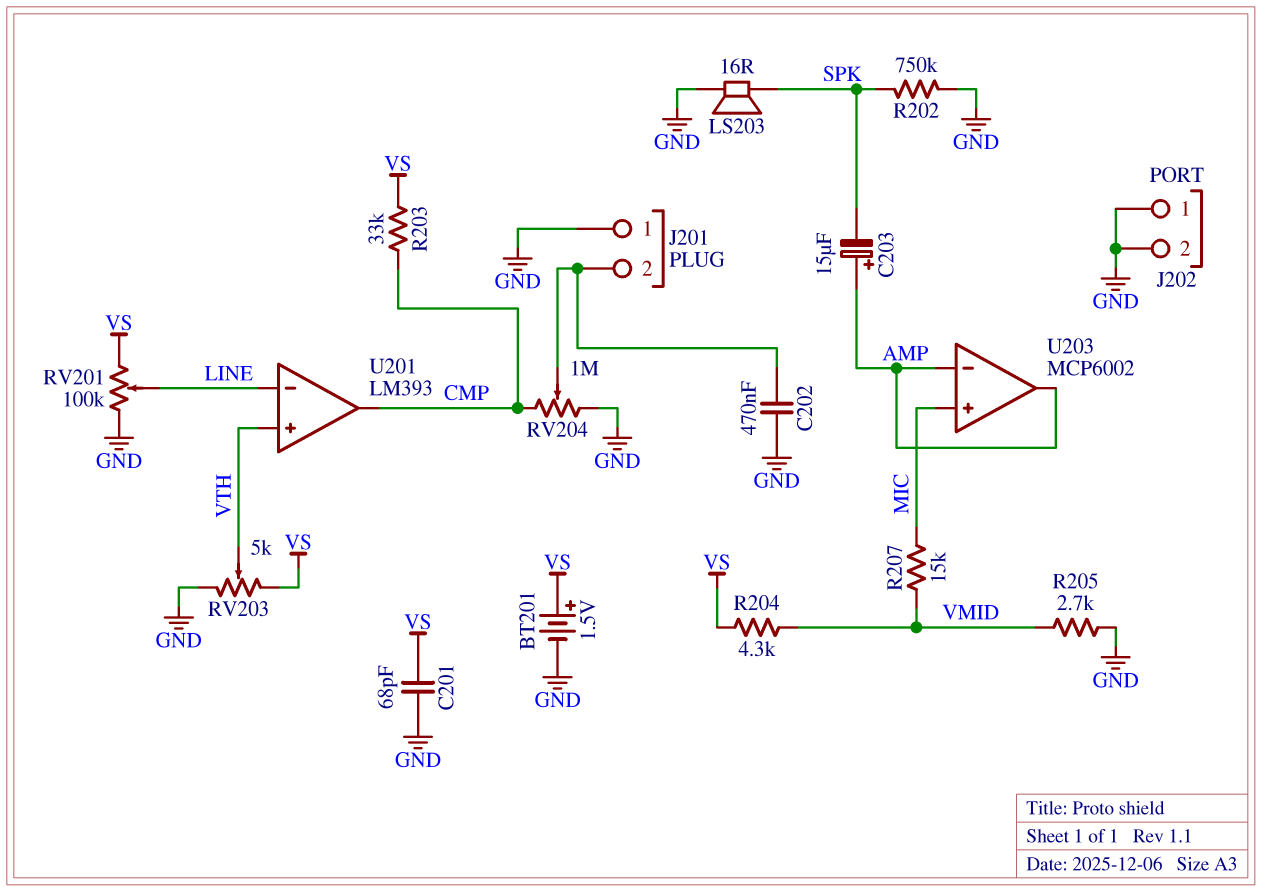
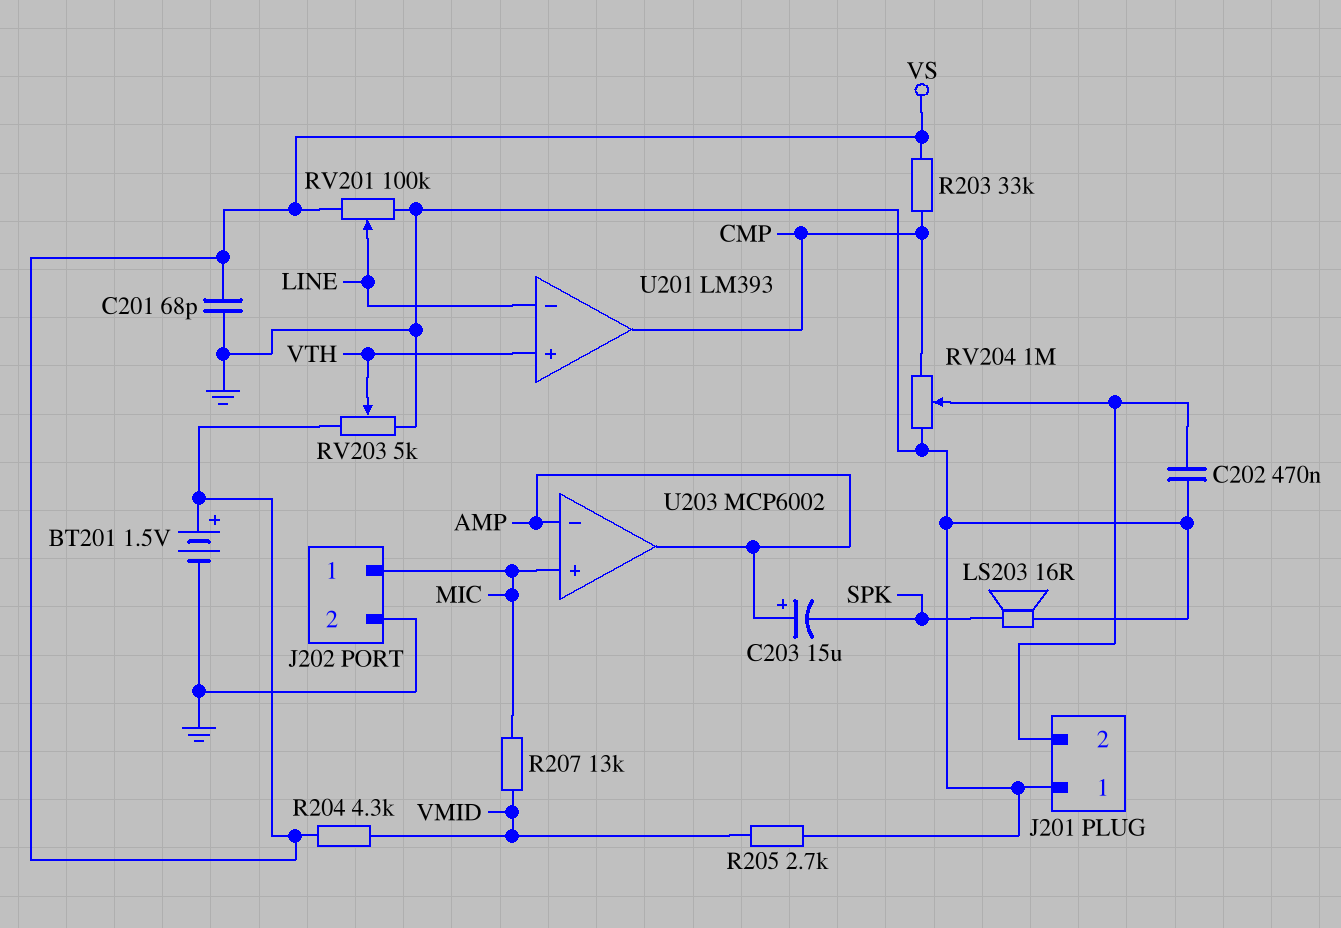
J202 pin 1: GND -> MIC
R202: 750k (GND, SPK) -> none
R207: 15k (MIC, VMID) -> 13k (MIC, VMID)

